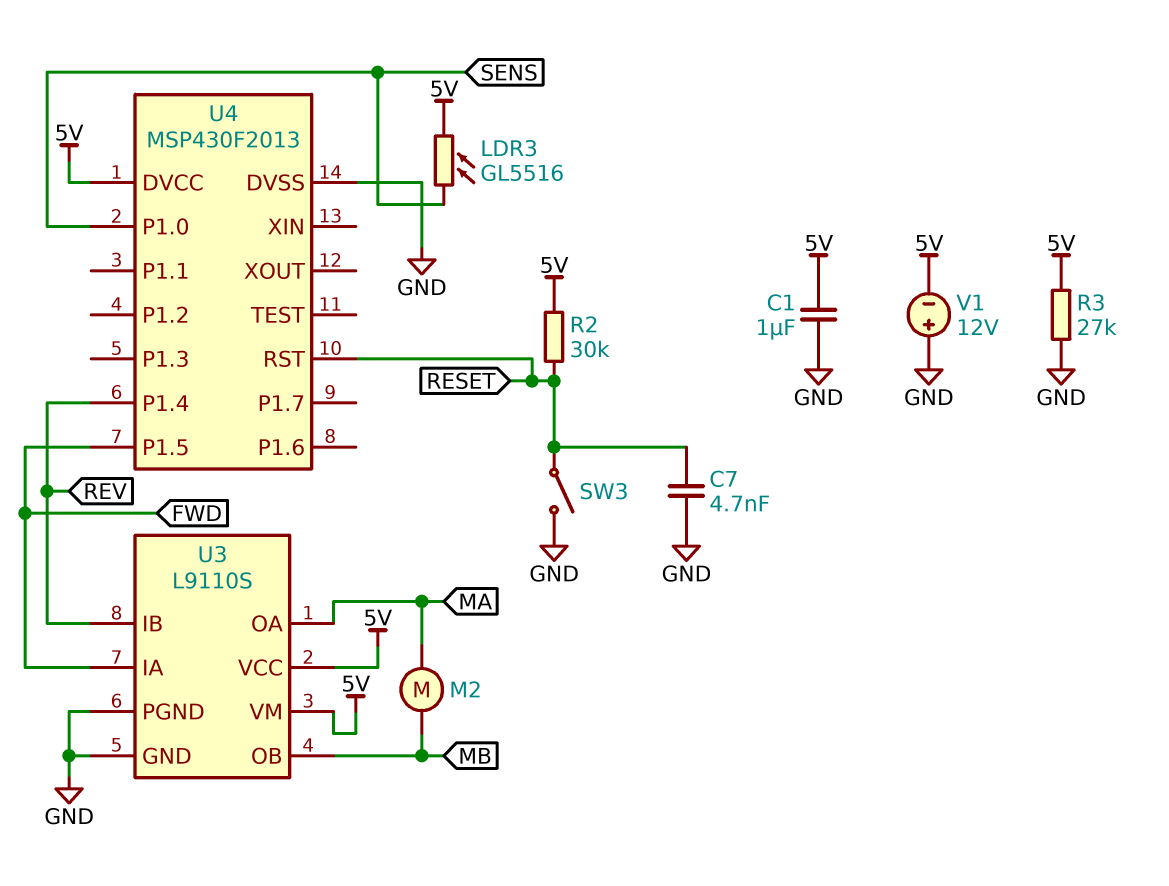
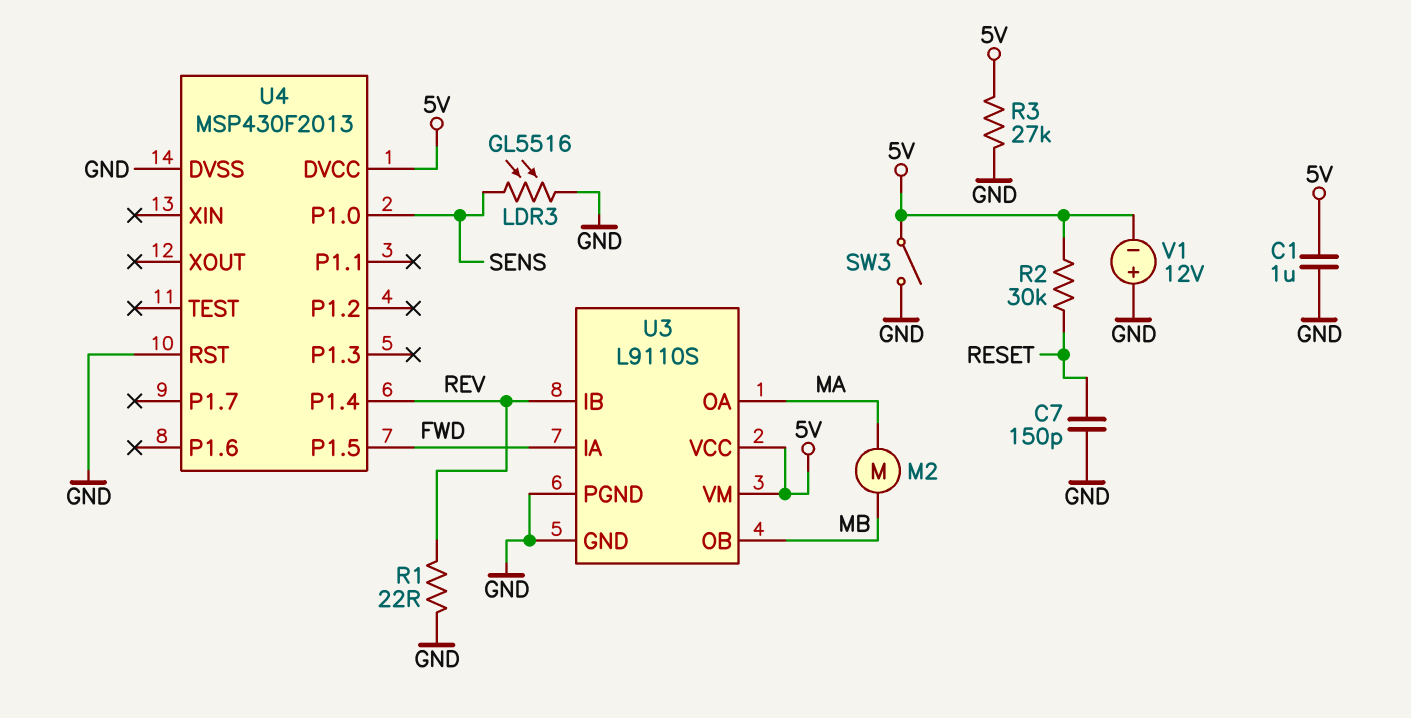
C7: 4.7nF (GND, RESET) -> 150pF (GND, RESET)
LDR3: GL5516 (5V, SENS) -> GL5516 (GND, SENS)
R1: none -> 22 (GND, REV)
SW3: switch (GND, RESET) -> switch (5V, GND)
U4 pin RST: RESET -> GND

